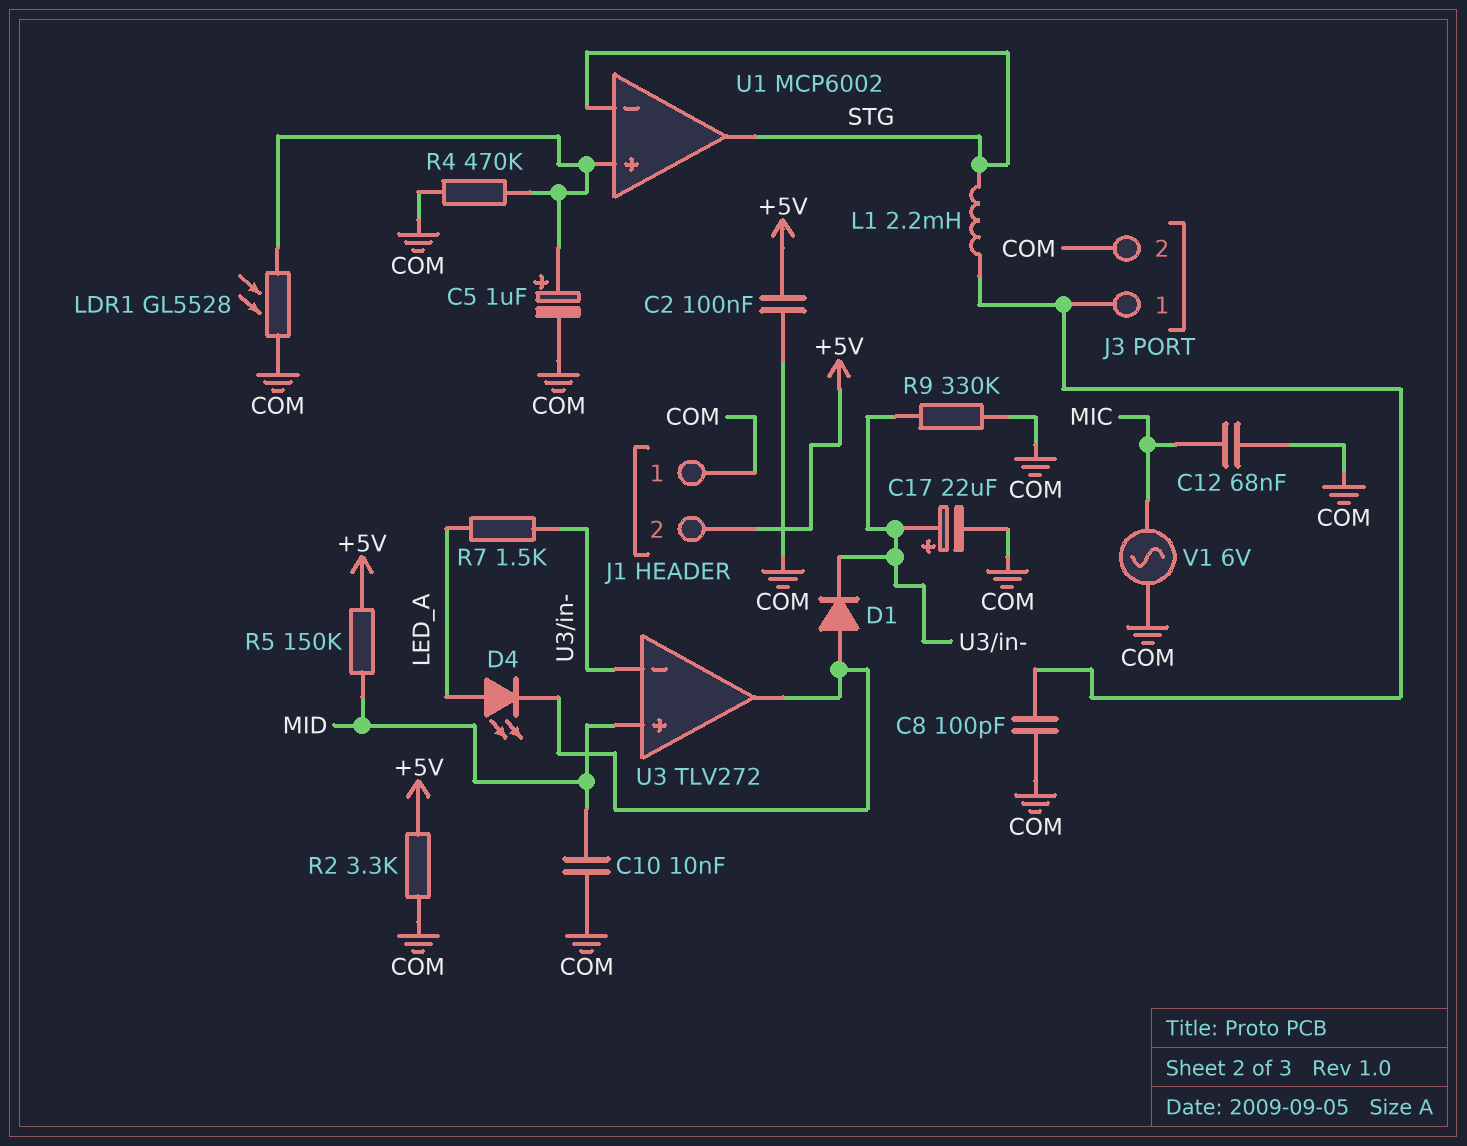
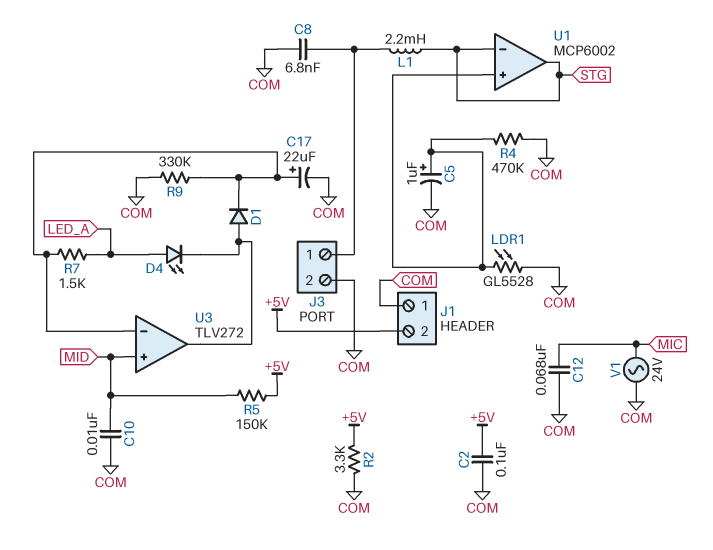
C8: 100pF (COM, J3/1) -> 6.8nF (COM, J3/1)
V1: AC 6V (COM, MIC) -> AC 24V (COM, MIC)

